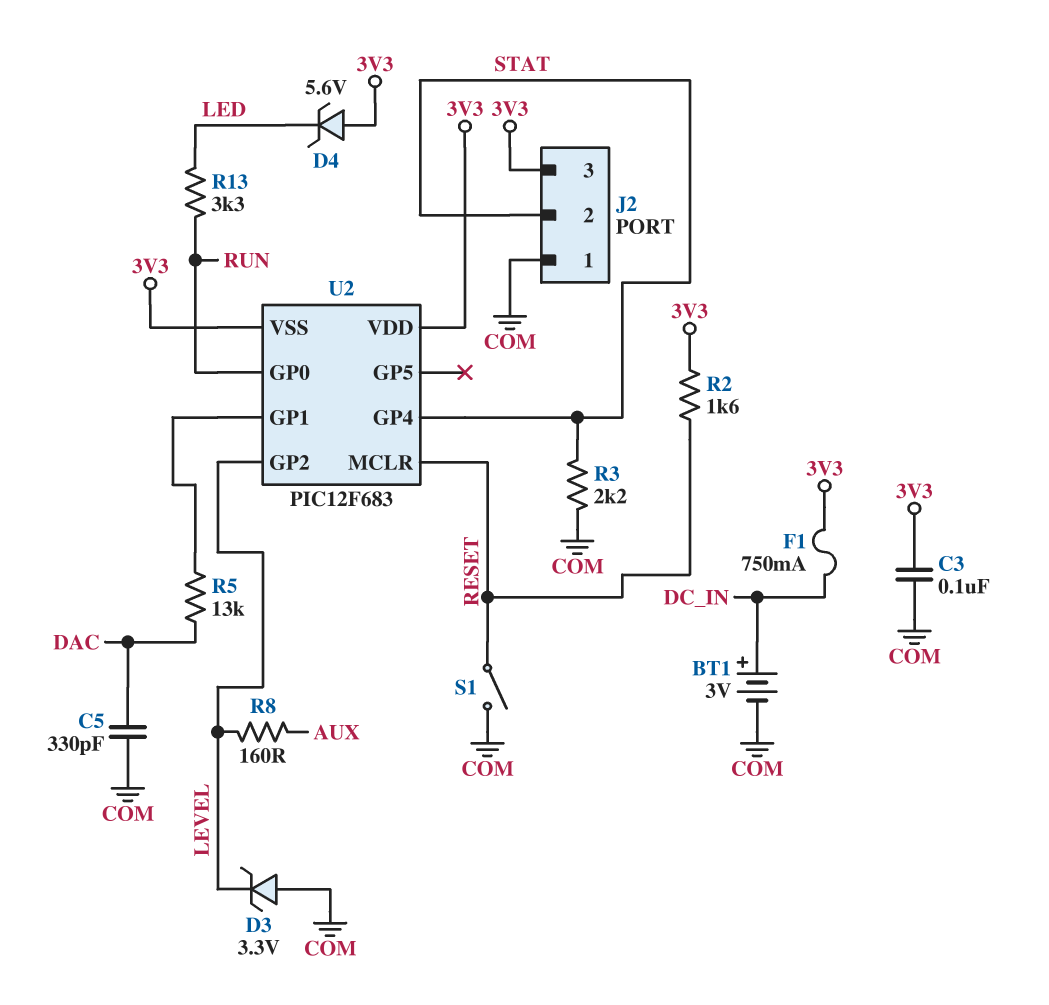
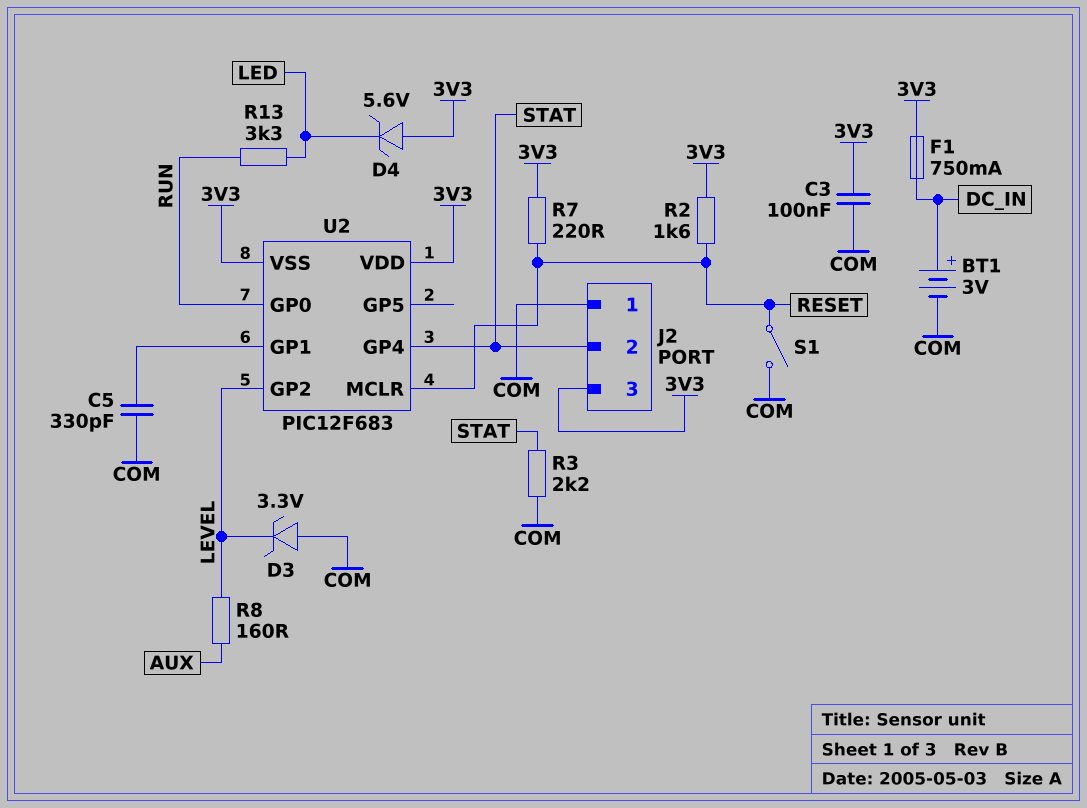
C5: 330pF (COM, DAC) -> 330pF (COM, U2/GP1)
R5: 13k (DAC, U2/GP1) -> none
R7: none -> 220 (3V3, RESET)

